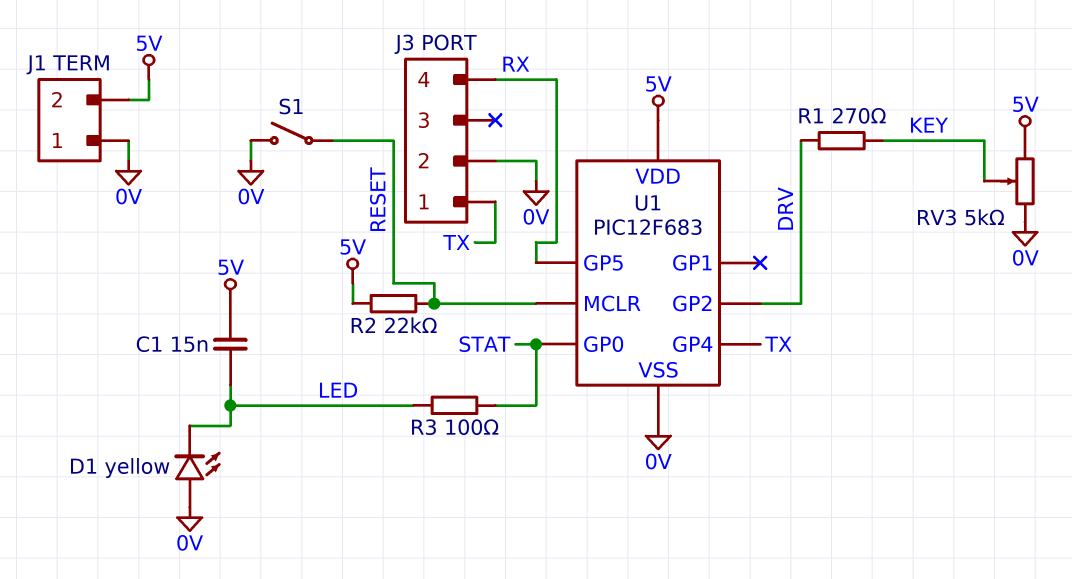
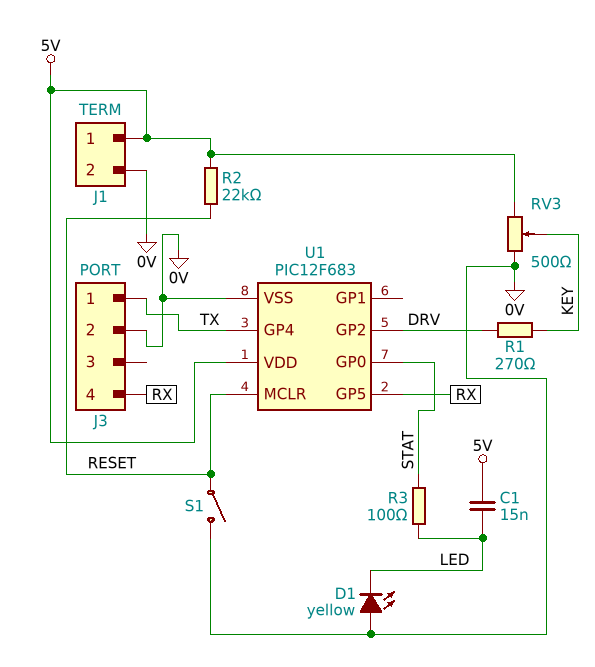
J1 pin 1: 0V -> 5V
J1 pin 2: 5V -> 0V
RV3: 5k (0V, 5V, wiper KEY) -> 500 (0V, 5V, wiper KEY)

